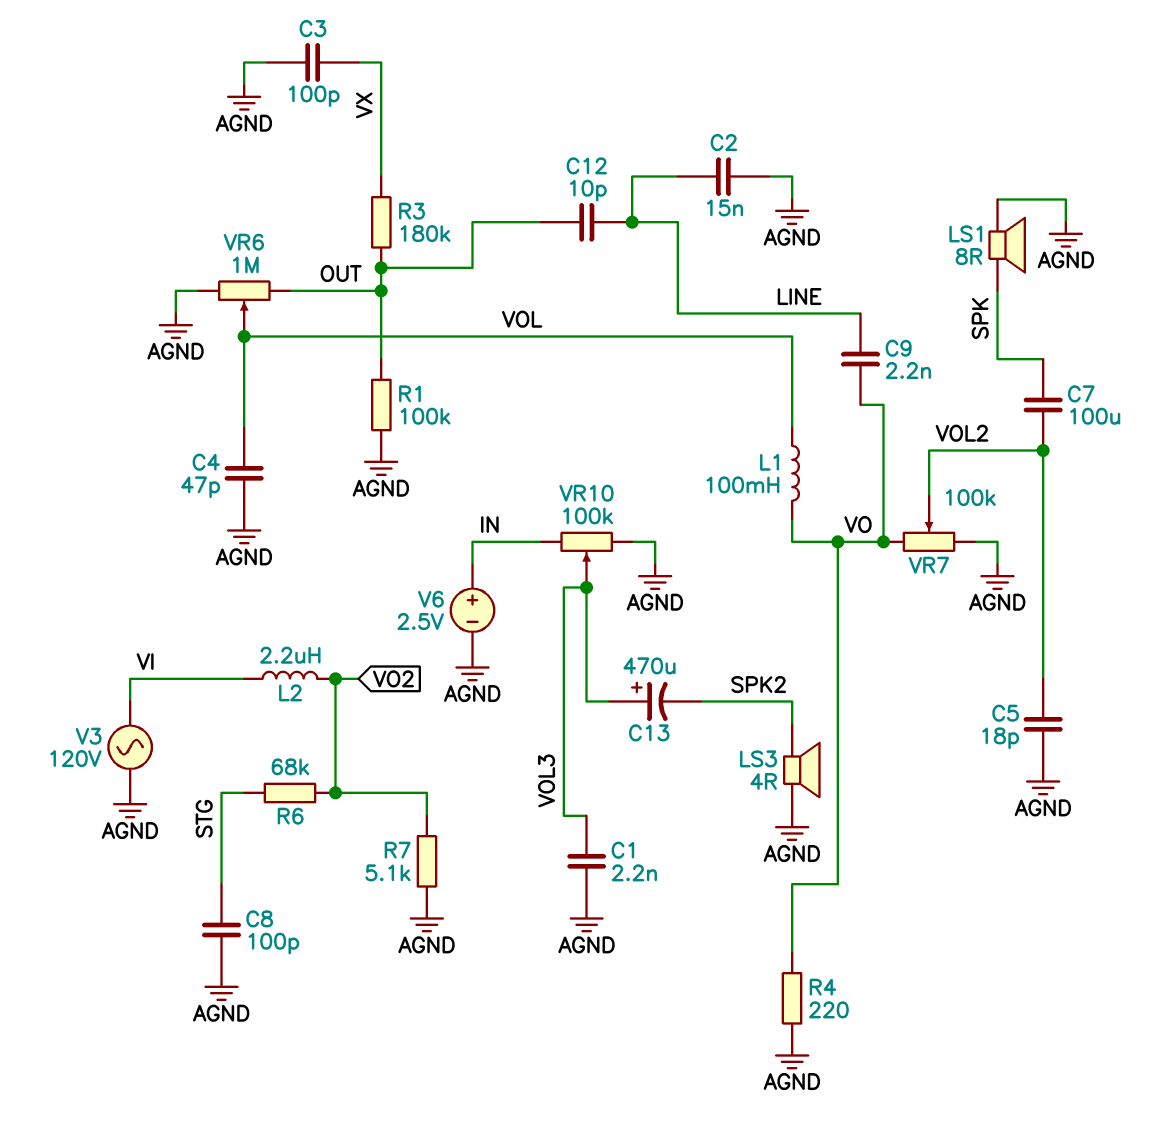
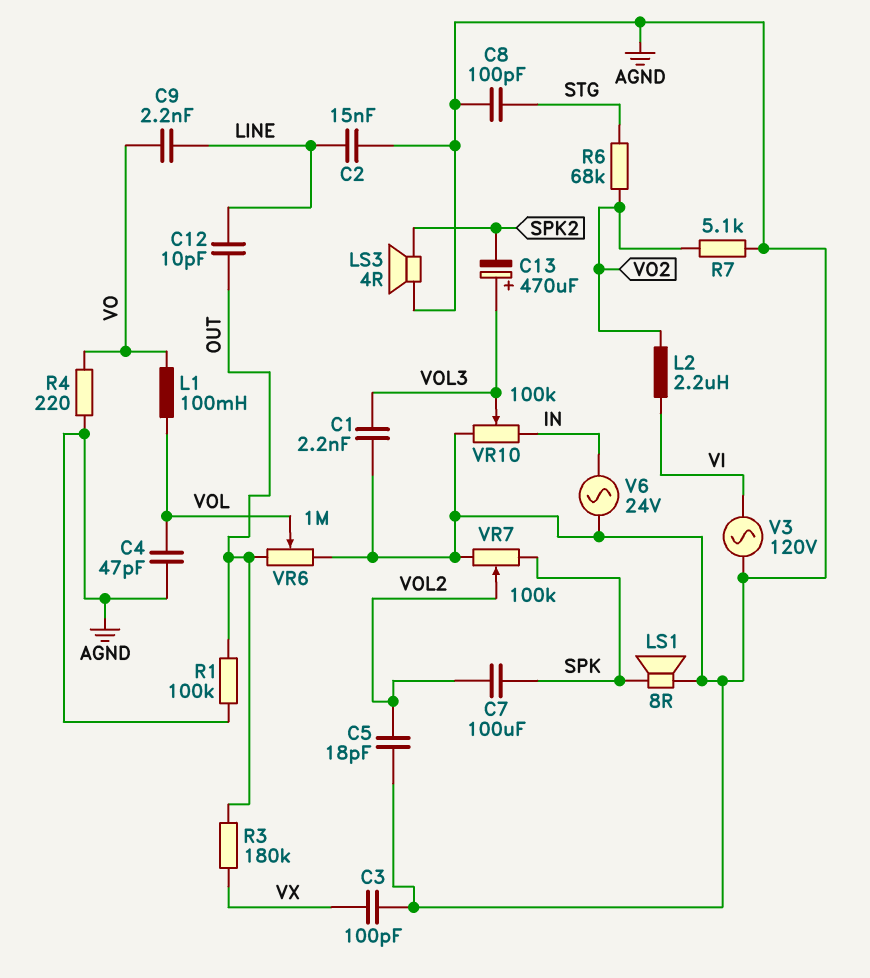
V6: 2.5V (plus IN, minus AGND) -> AC 24V (AGND, IN)
VR7: 100k (AGND, VO, wiper VOL2) -> 100k (AGND, SPK, wiper VOL2)

